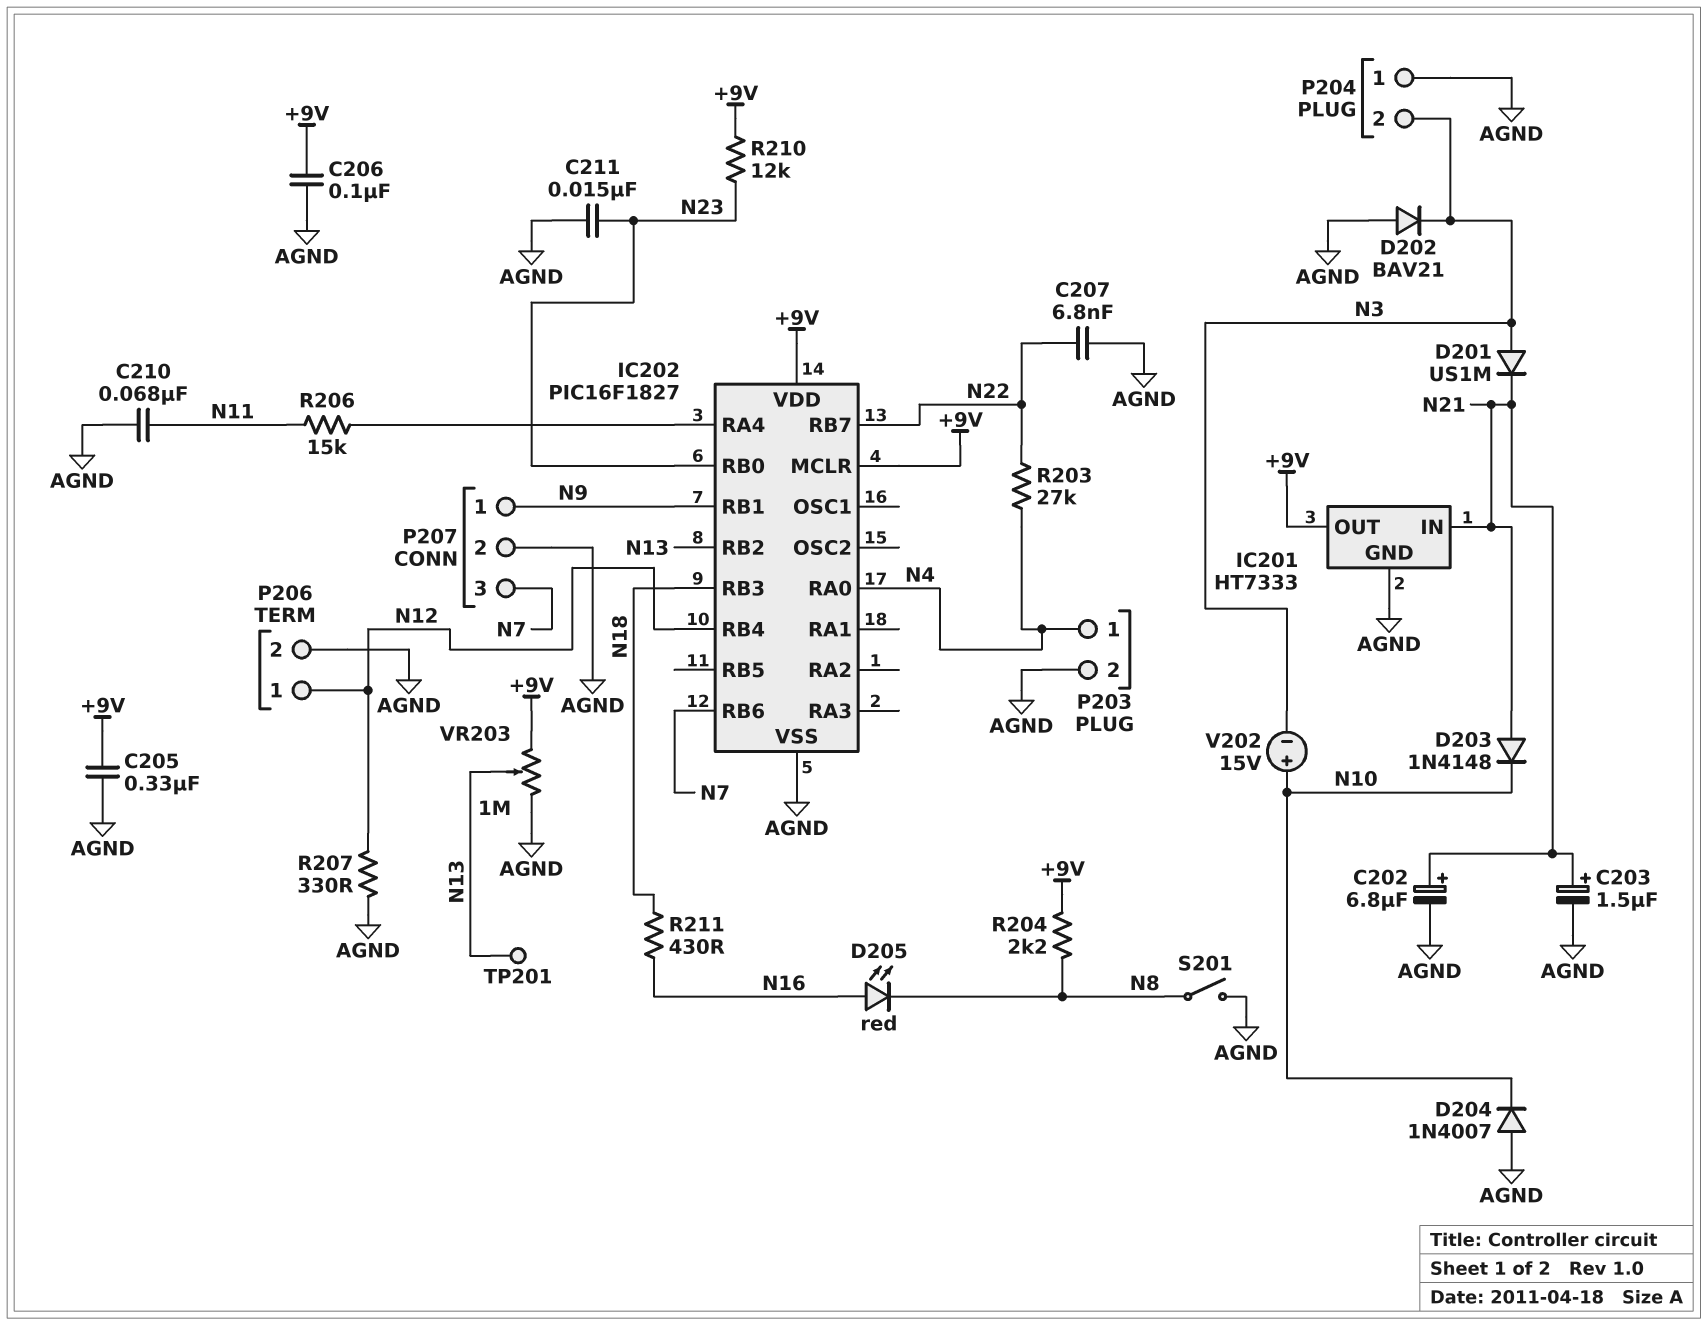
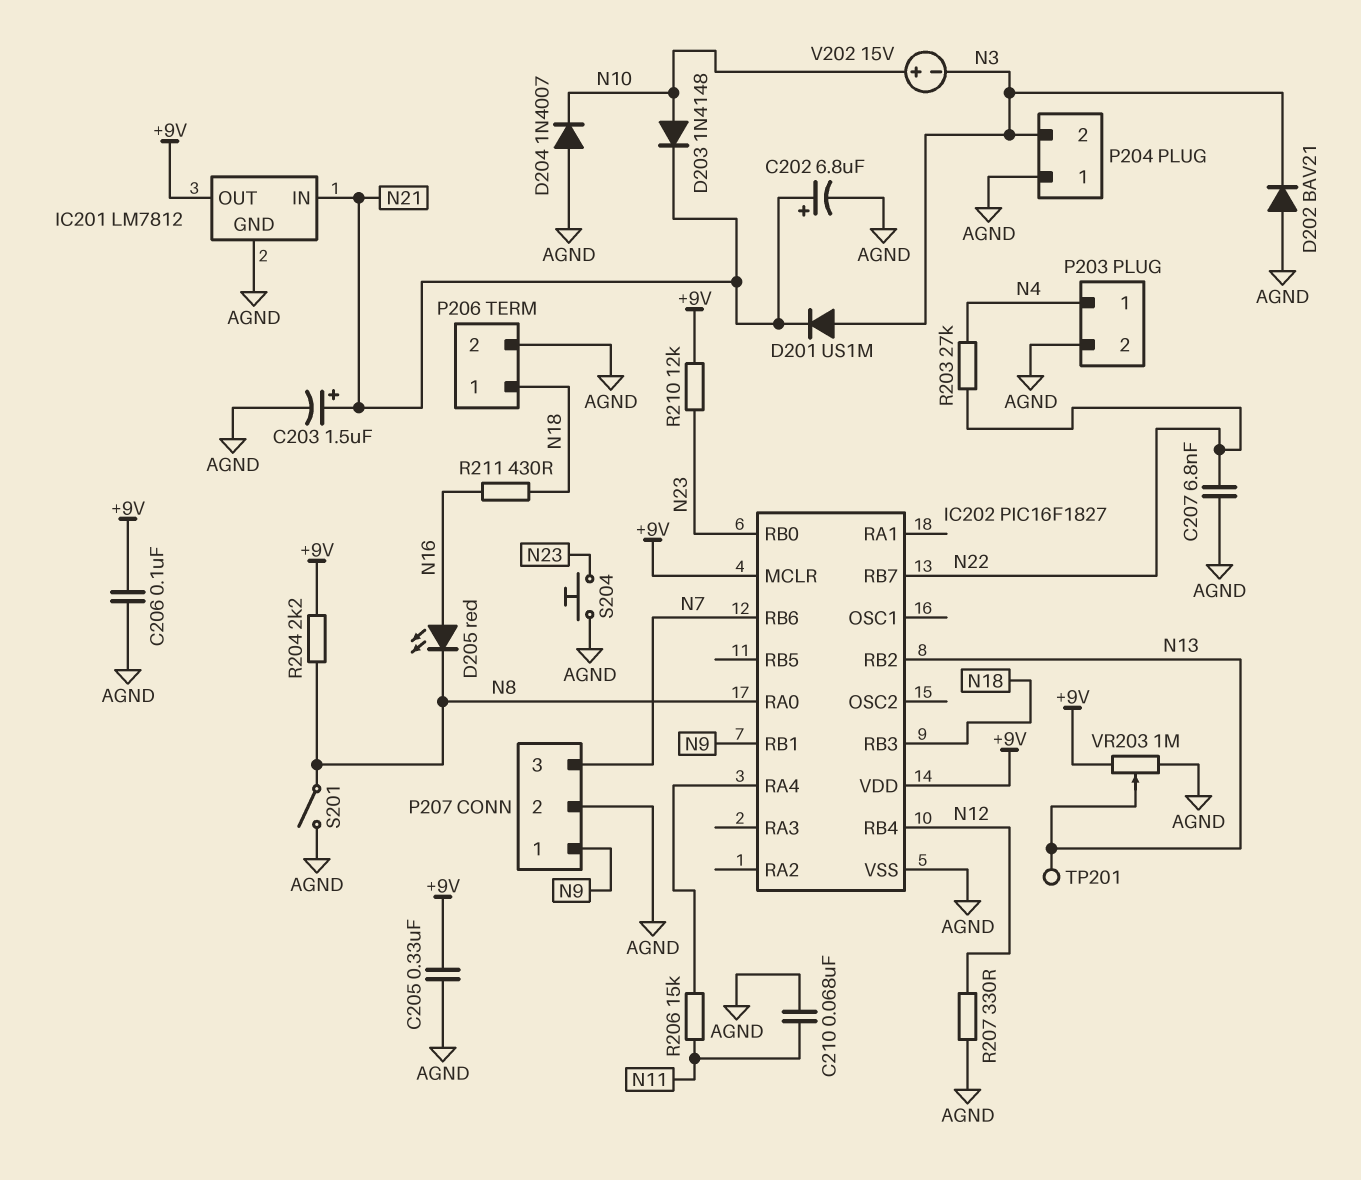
C211: 15nF (AGND, N23) -> none
D203: diode 1N4148 (A N21, K N10) -> diode 1N4148 (A N10, K N21)
IC201: HT7333 -> LM7812
IC202 pin RA0: N4 -> N8
P206 pin 1: N12 -> N18
S204: none -> button (AGND, N23)

